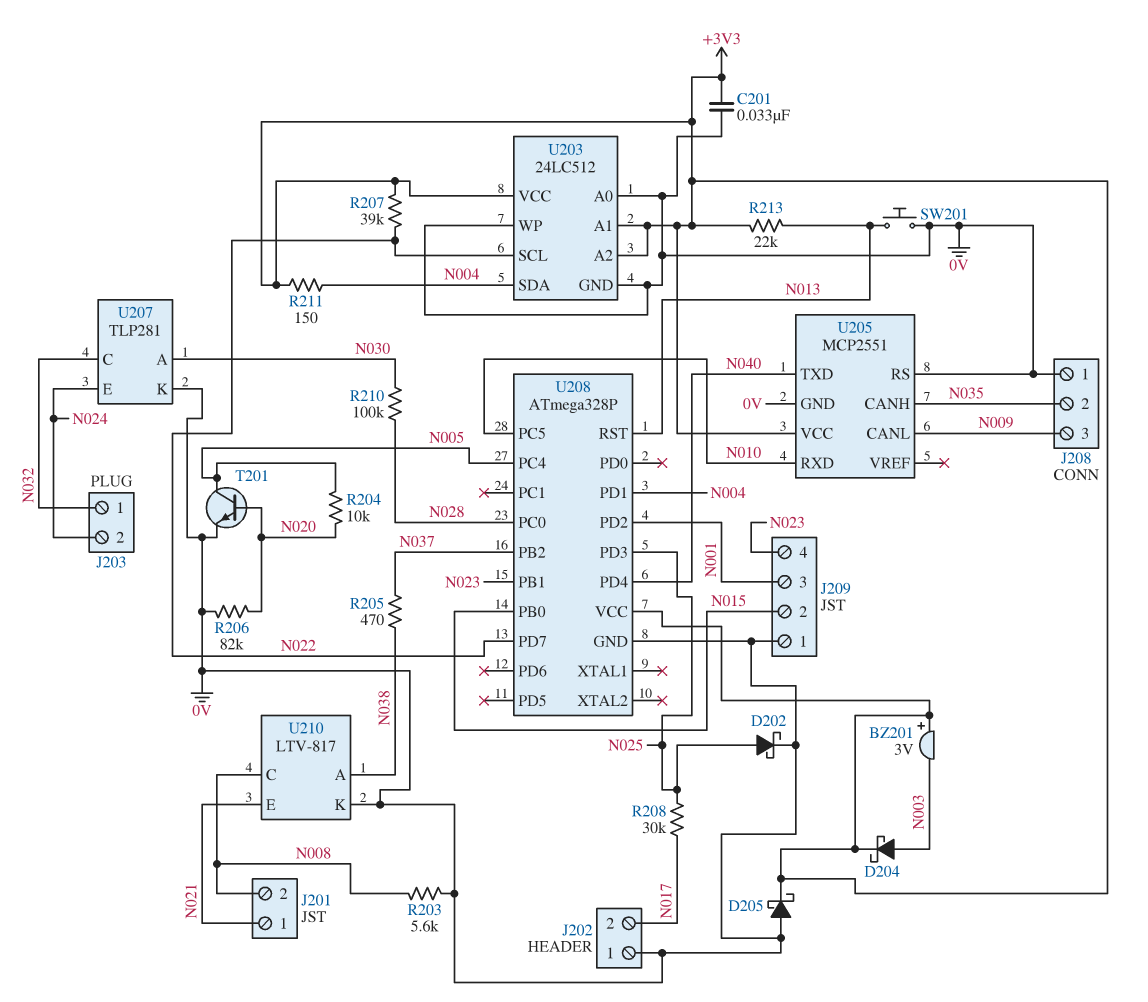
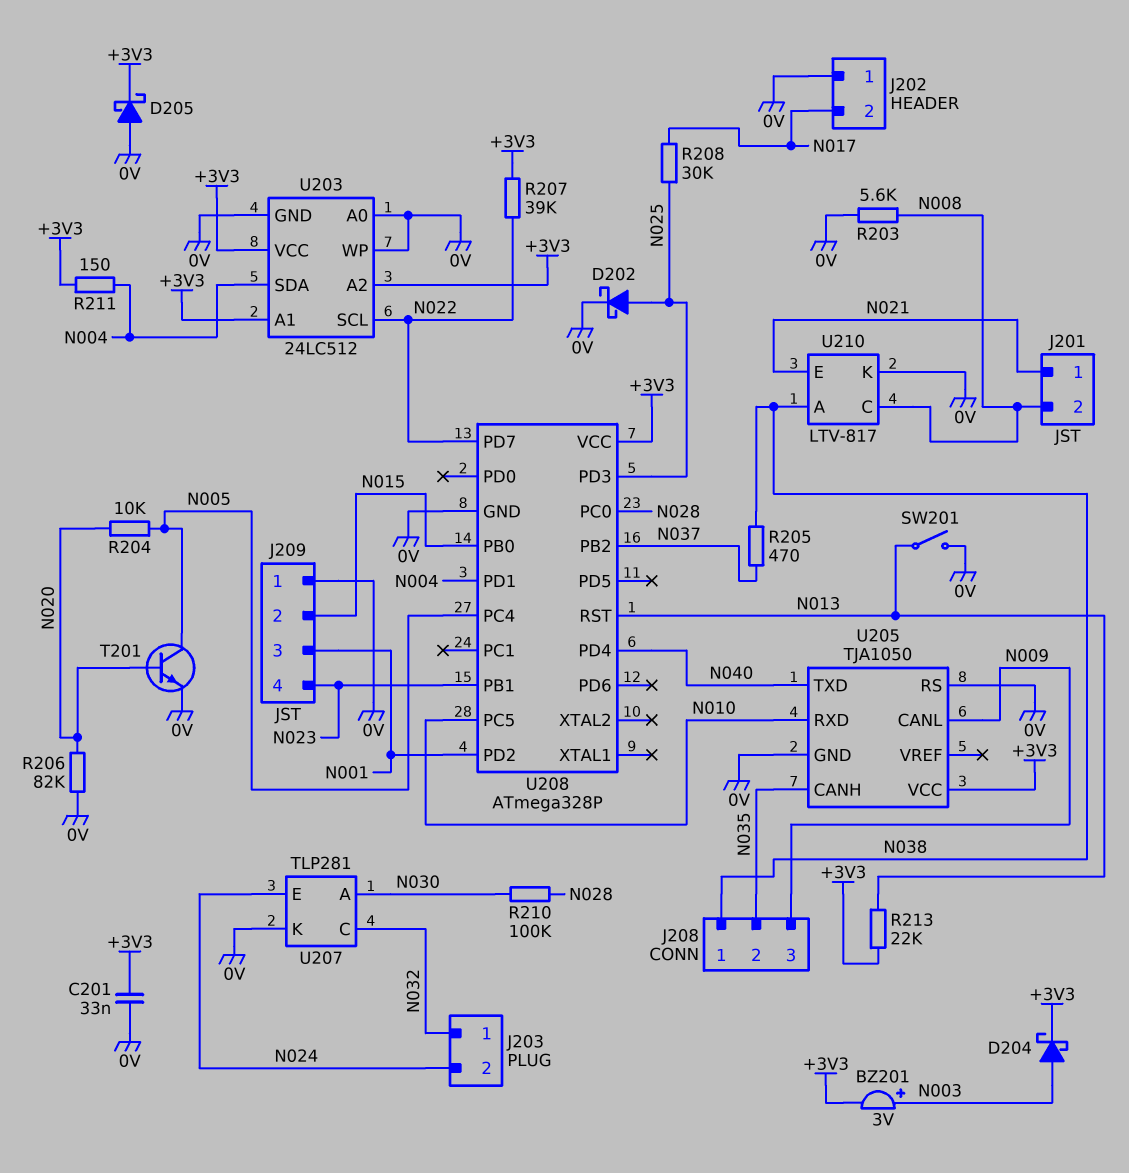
BZ201: buzzer 3V (plus +3V3, minus N003) -> buzzer 3V (plus N003, minus +3V3)
J208 pin 1: 0V -> N038
SW201: button (0V, N013) -> switch (0V, N013)
U205: MCP2551 -> TJA1050

